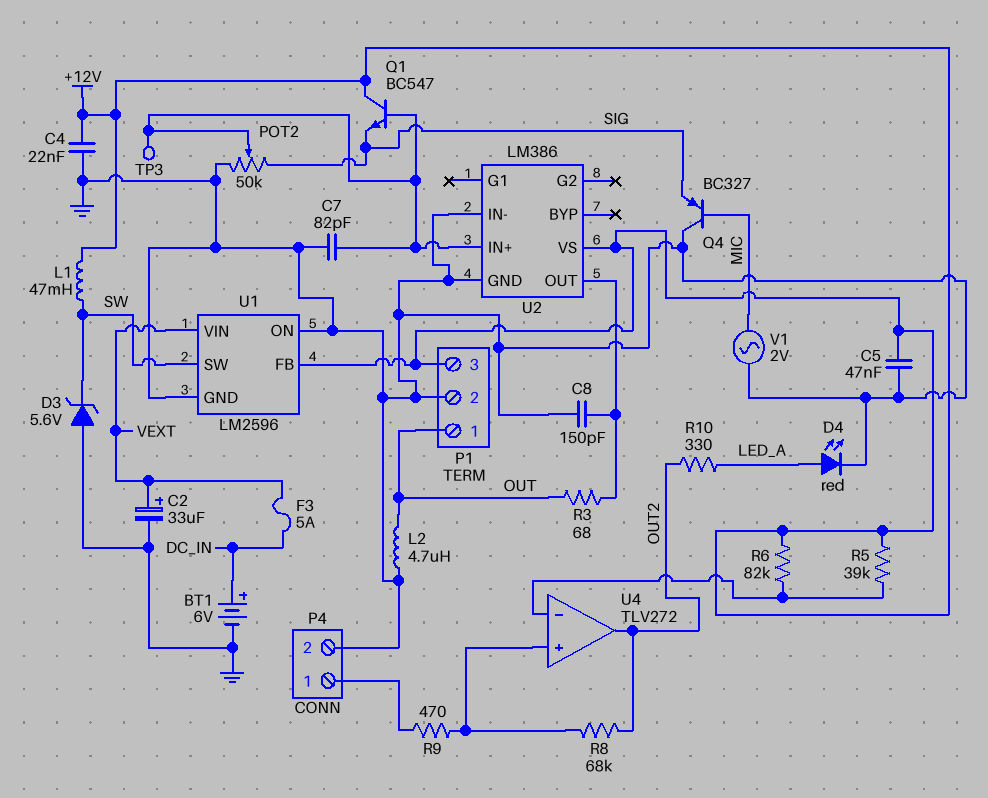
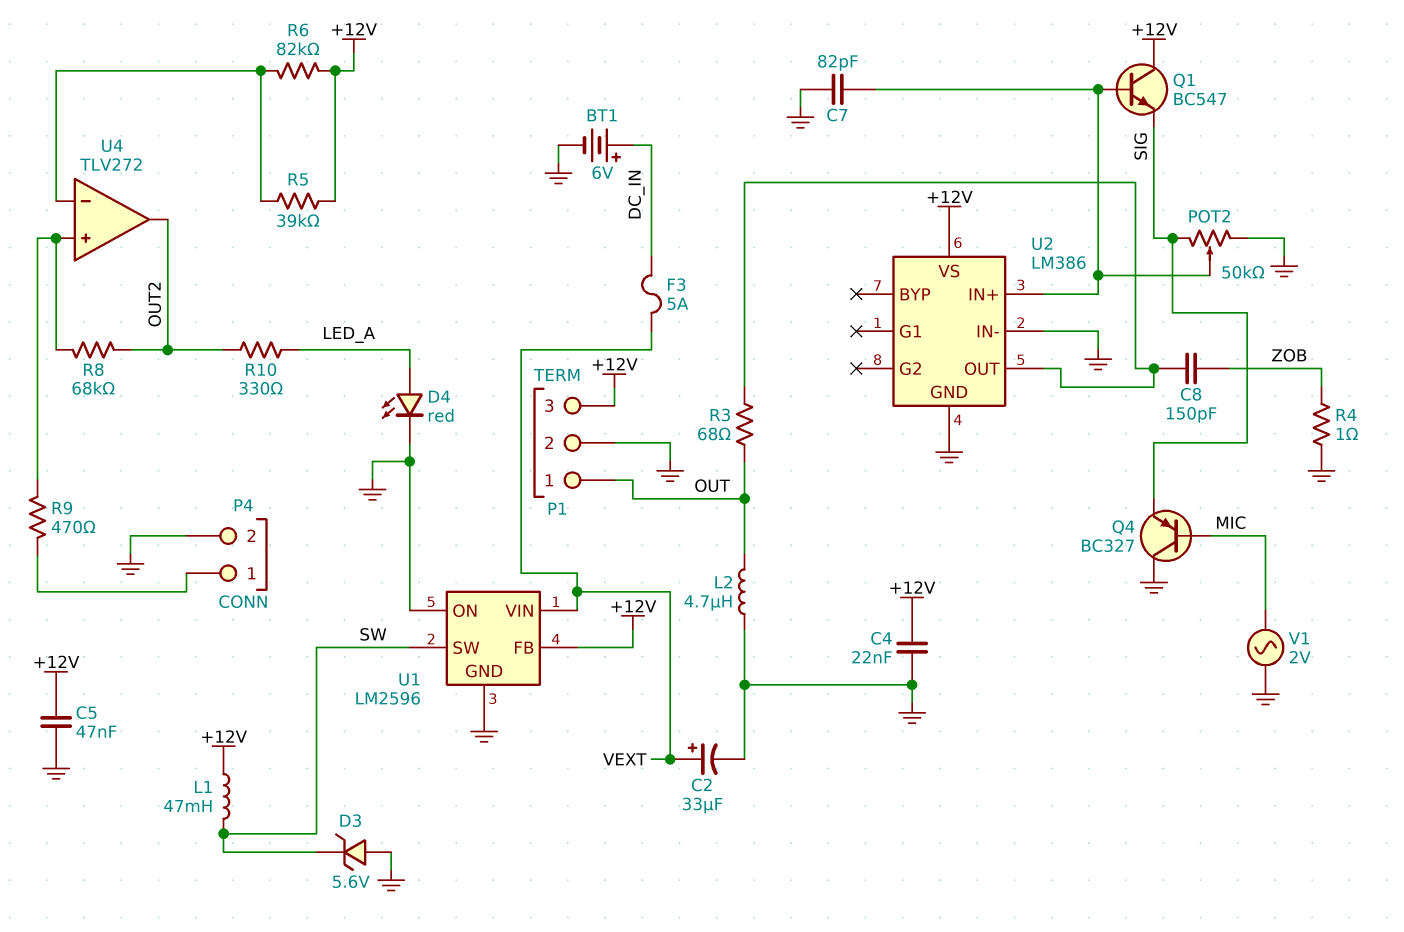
C8: 150pF (GND, U2/OUT) -> 150pF (U2/OUT, ZOB)
R4: none -> 1 (GND, ZOB)
TP3: test point (U2/IN+) -> none

